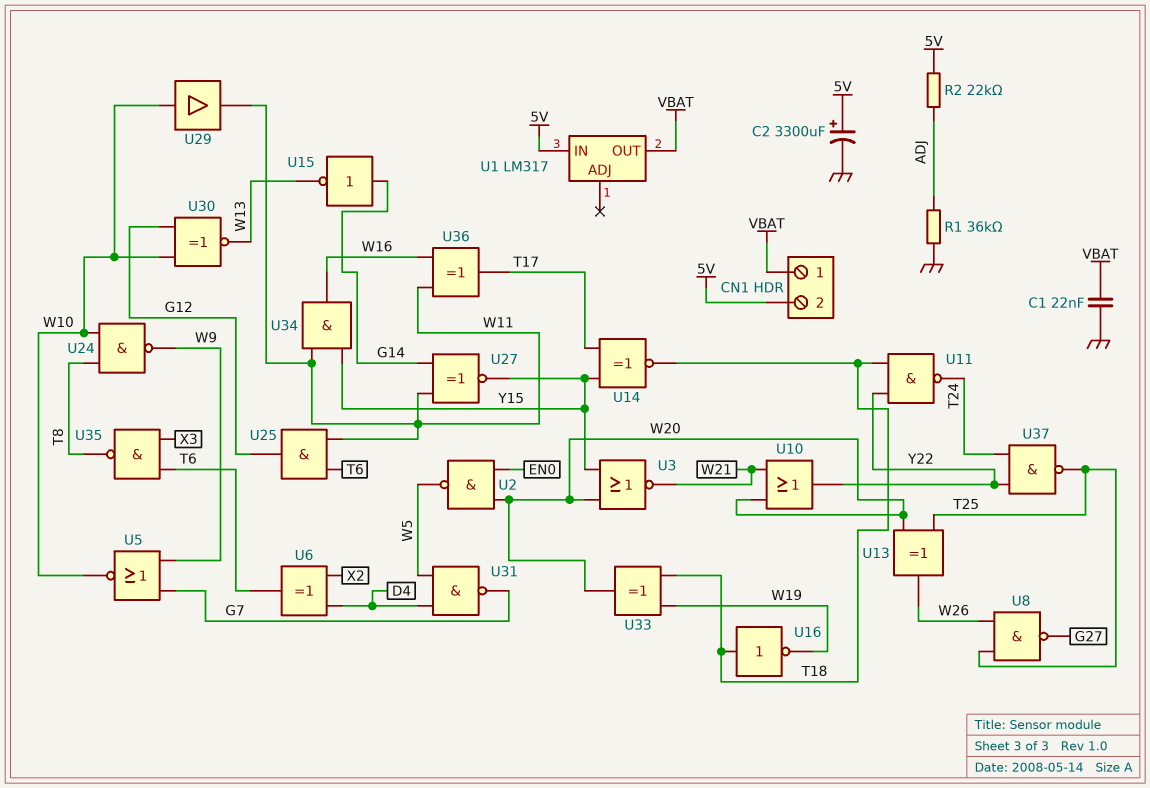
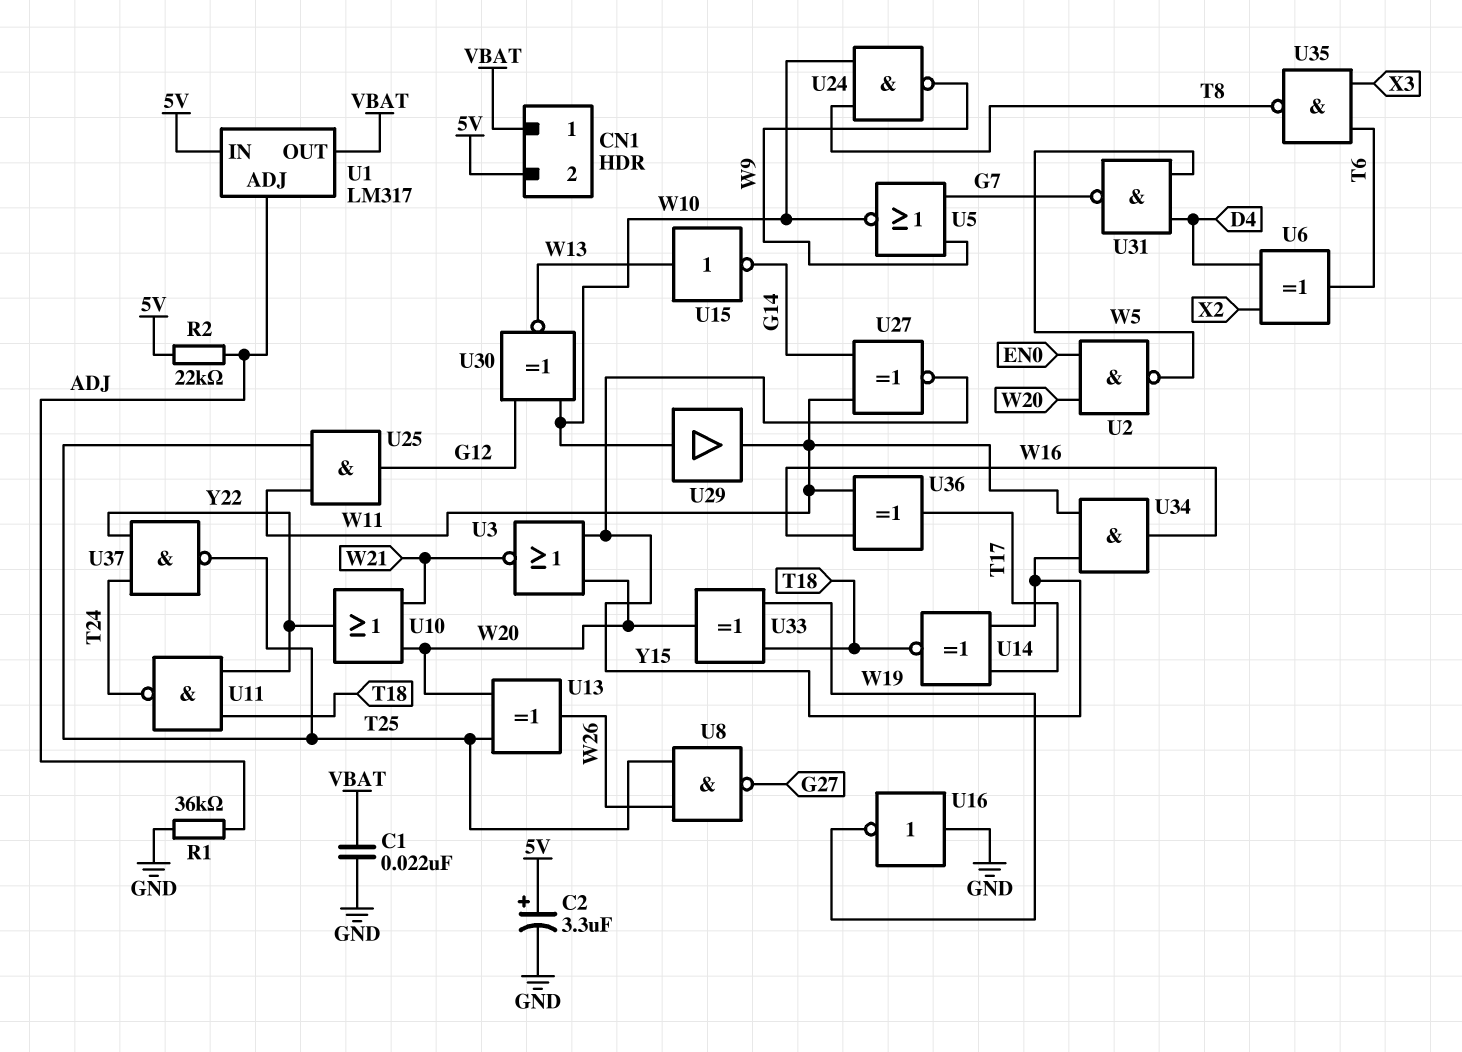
C2: 3300uF (plus 5V, minus GND) -> 3.3uF (plus 5V, minus GND)
U1 pin ADJ: none -> ADJ
U15: NOT (in G14, out W13) -> NOT (in W13, out G14)
U16: NOT (in T18, out W19) -> NOT (in GND, out W19)
U25: AND (in T6, in W11, out G12) -> AND (in T25, in W11, out G12)

